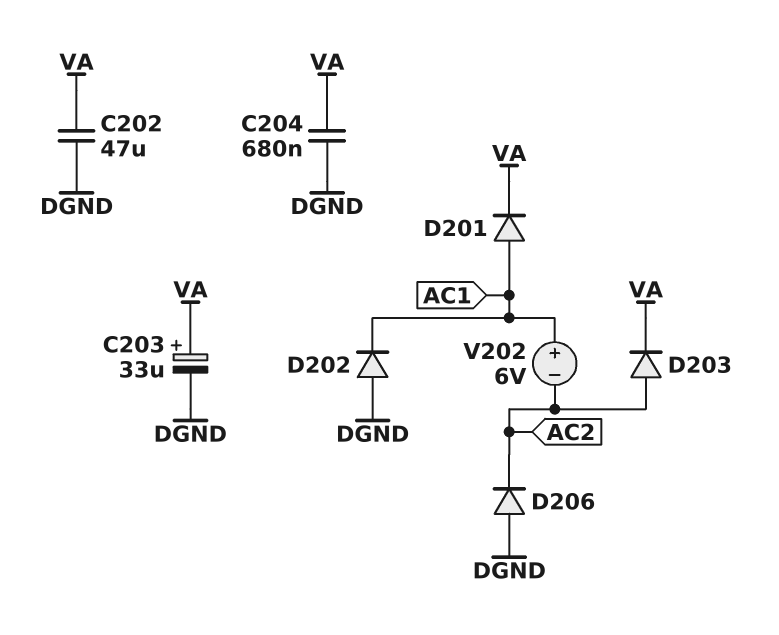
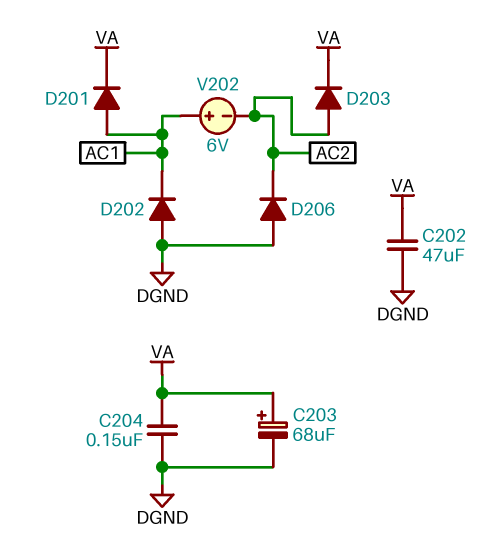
C203: 33uF (plus VA, minus DGND) -> 68uF (plus VA, minus DGND)
C204: 680nF (DGND, VA) -> 150nF (DGND, VA)

